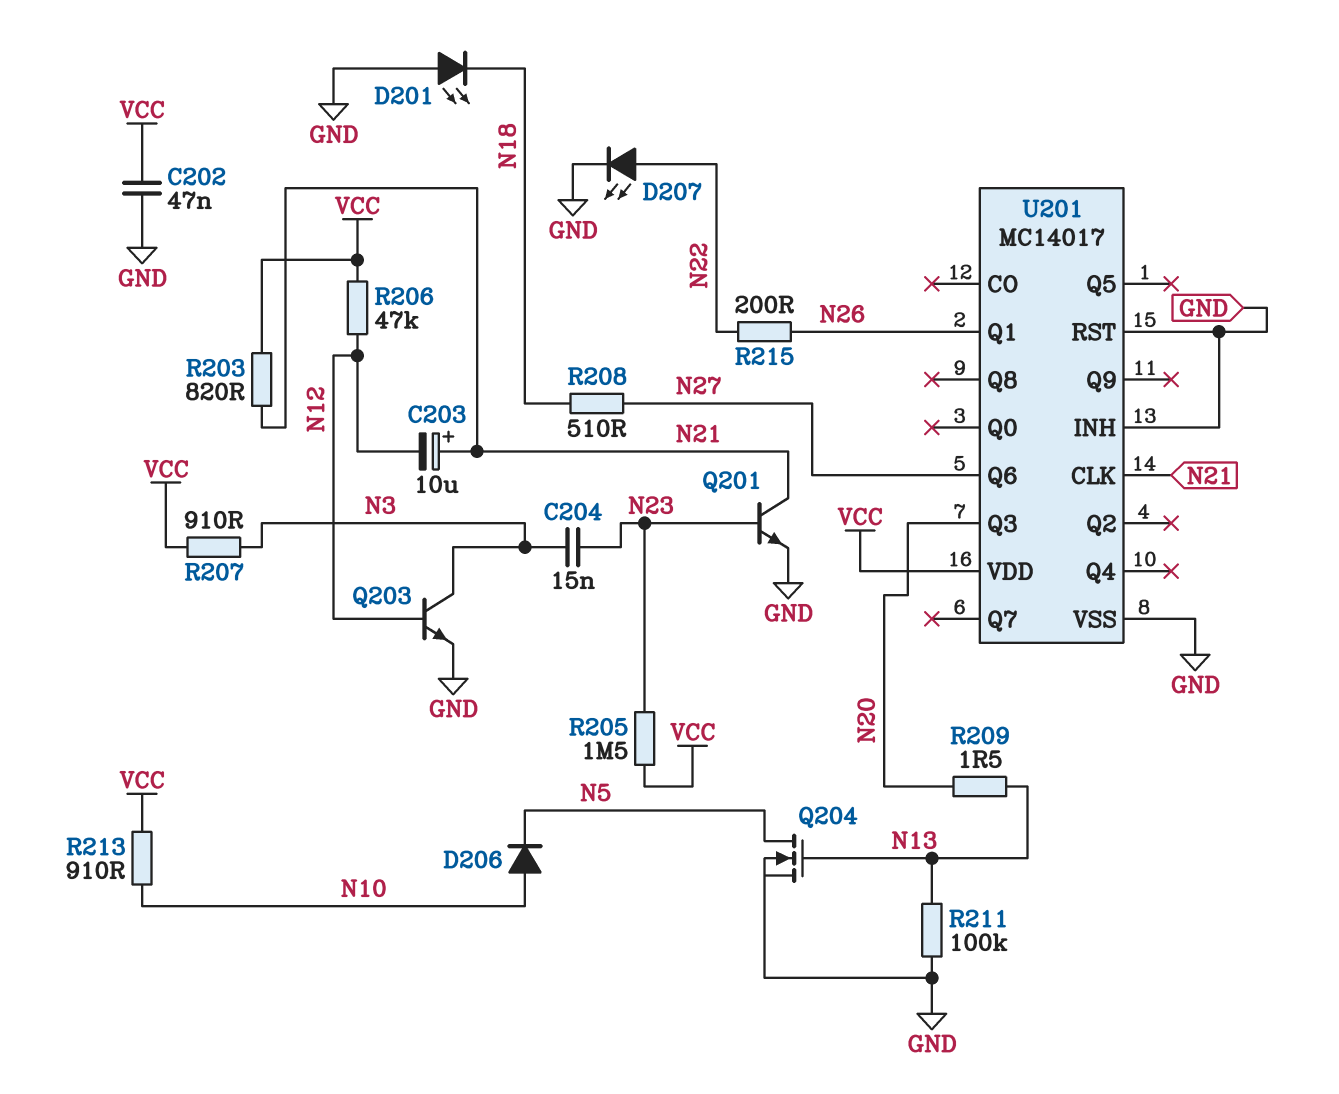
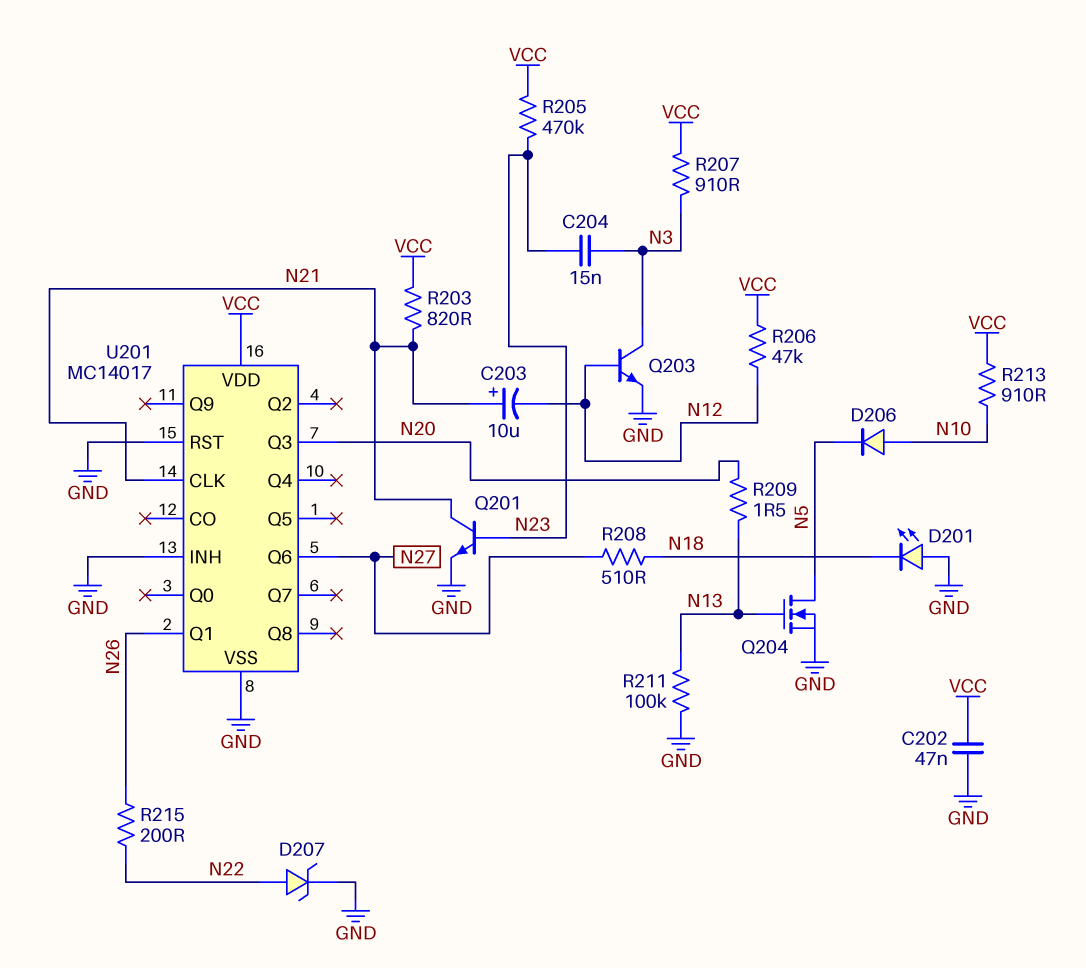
D207: LED (A N22, K GND) -> zener (A N22, K GND)
R205: 1.5M (N23, VCC) -> 470k (N23, VCC)

